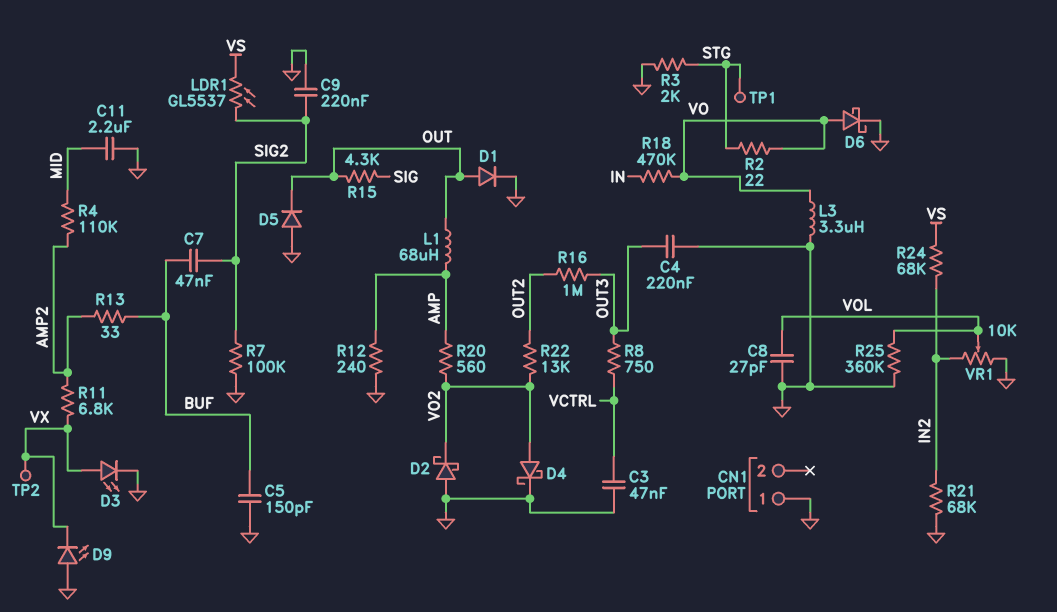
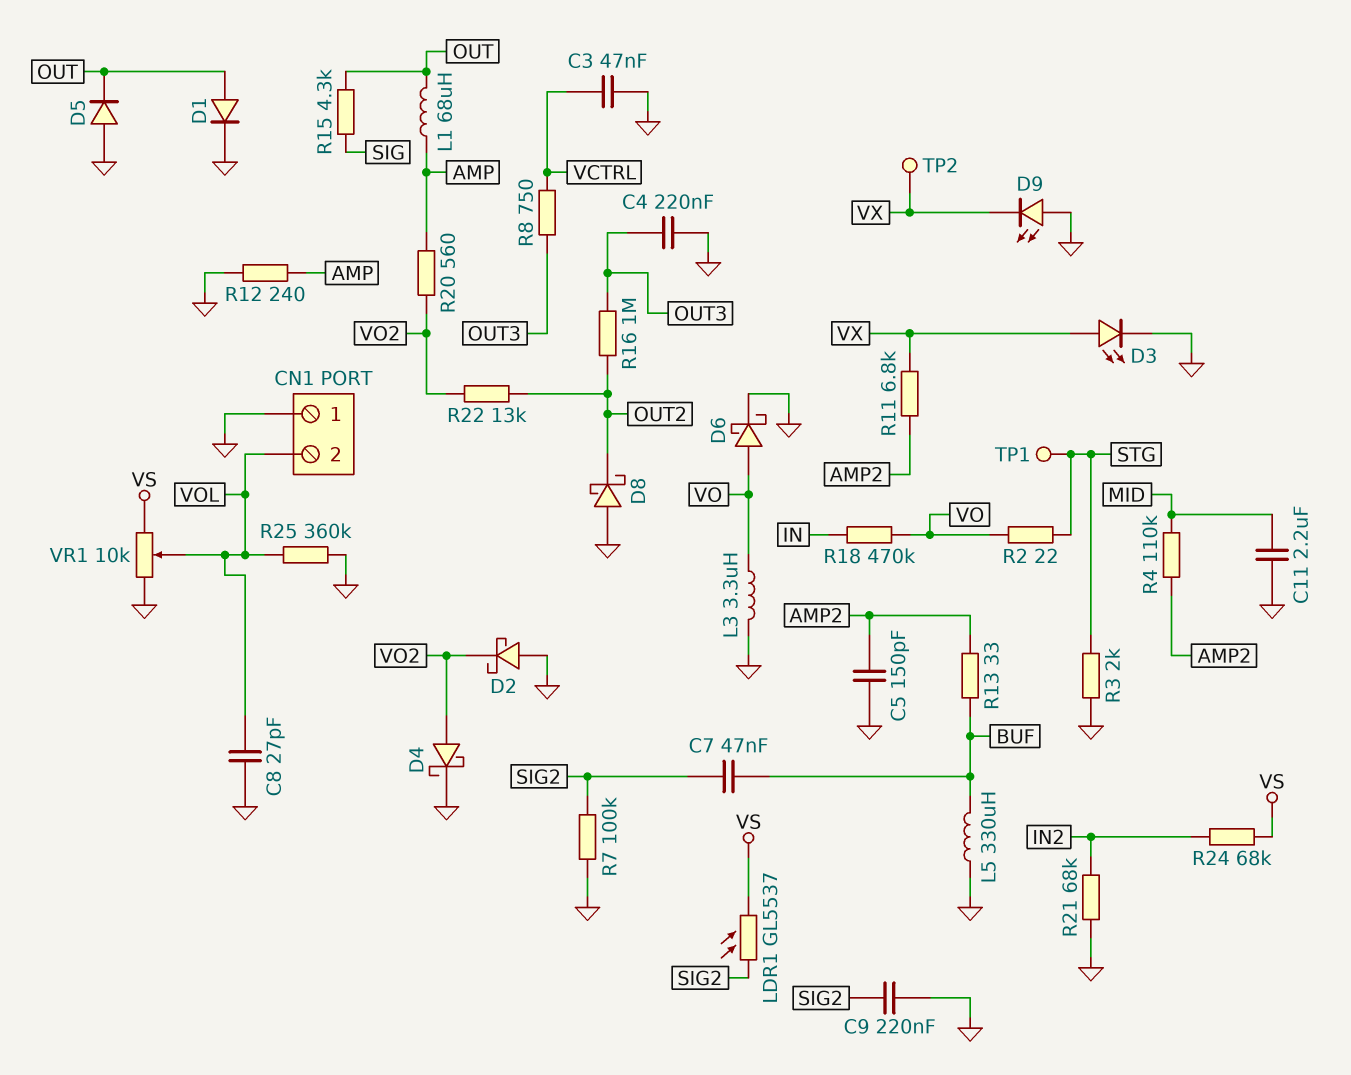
C5: 150pF (BUF, GND) -> 150pF (AMP2, GND)
CN1 pin 2: none -> VOL
D8: none -> schottky (A GND, K OUT2)
L5: none -> 330uH (BUF, GND)
VR1: 10k (GND, IN2, wiper VOL) -> 10k (GND, VS, wiper VOL)

